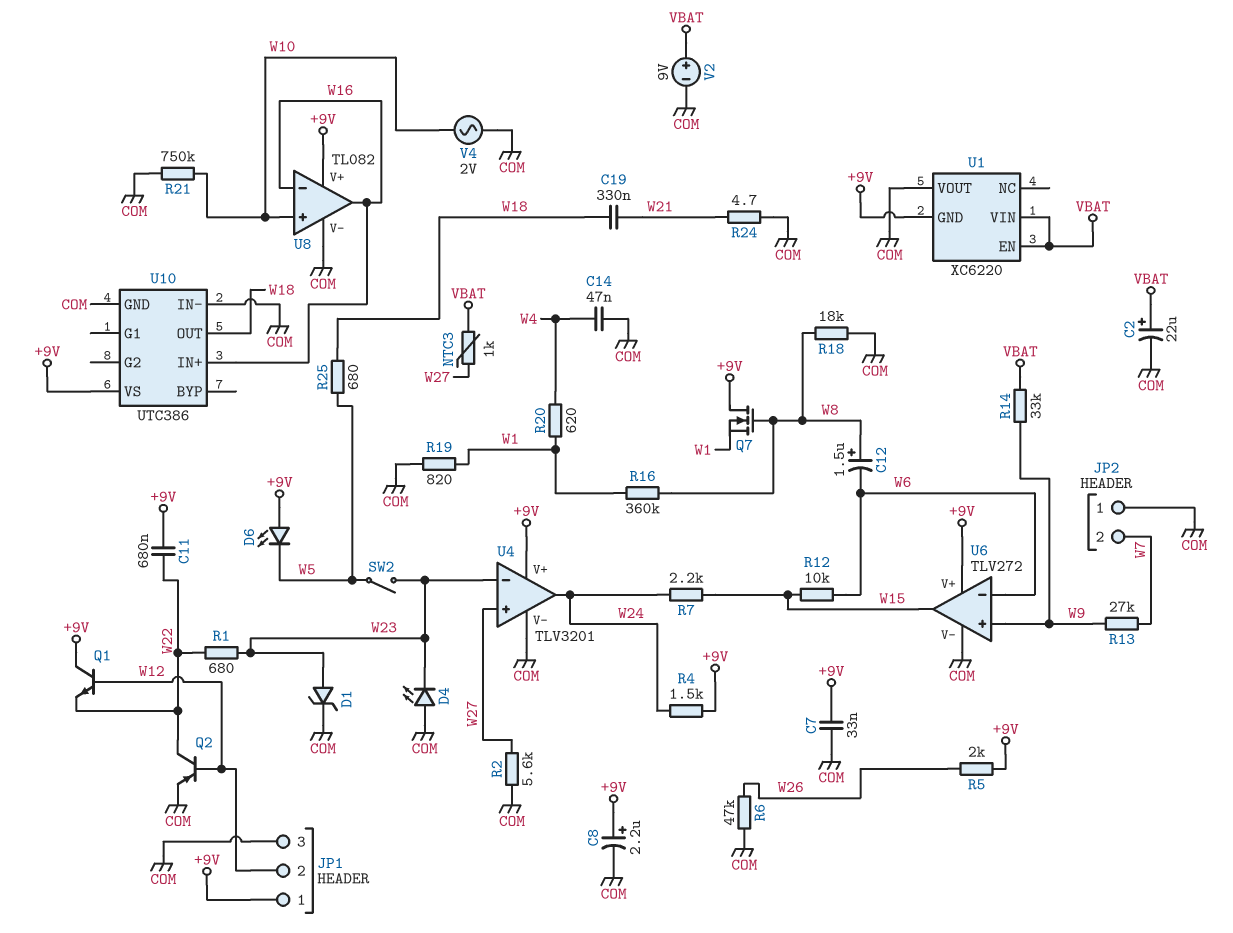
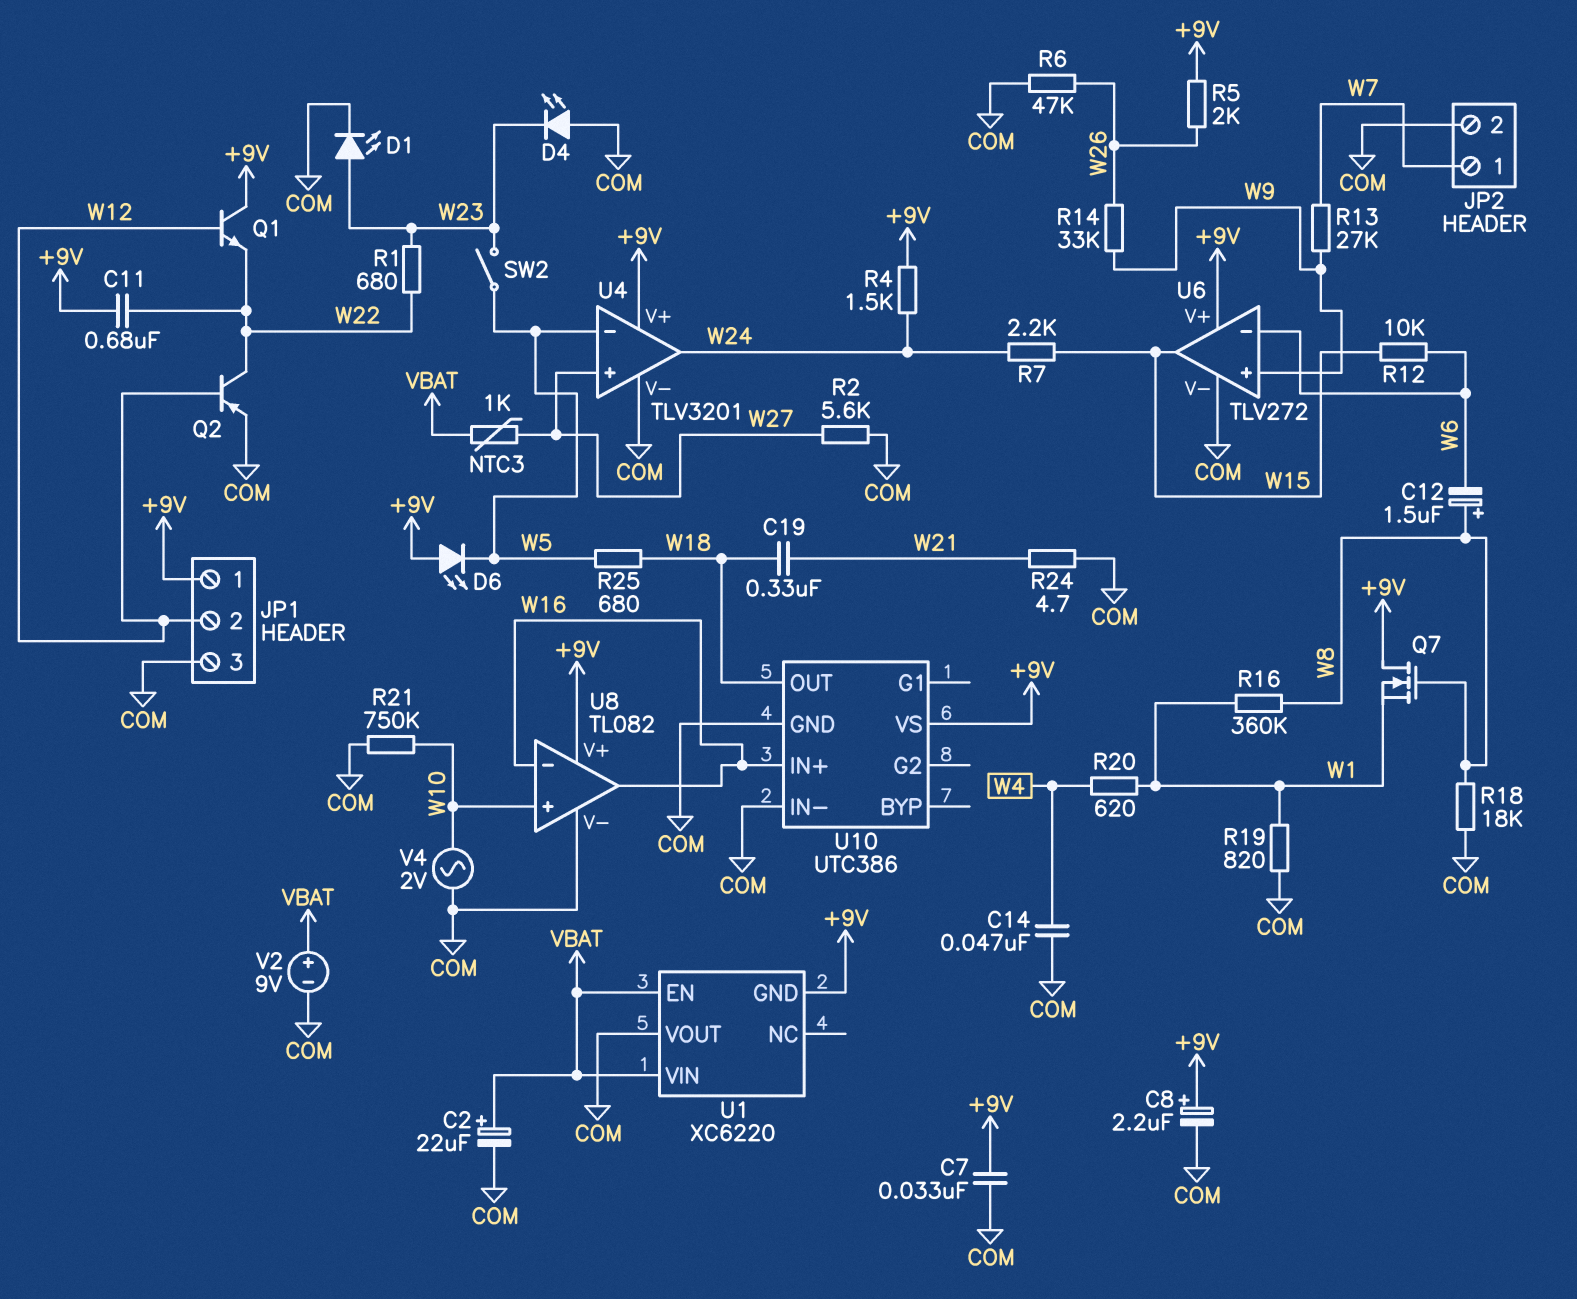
D1: zener (A W23, K COM) -> LED (A W23, K COM)
JP2 pin 1: COM -> W7
JP2 pin 2: W7 -> COM
R14: 33k (VBAT, W9) -> 33k (W9, W26)
U4 pin in-: W23 -> W5

